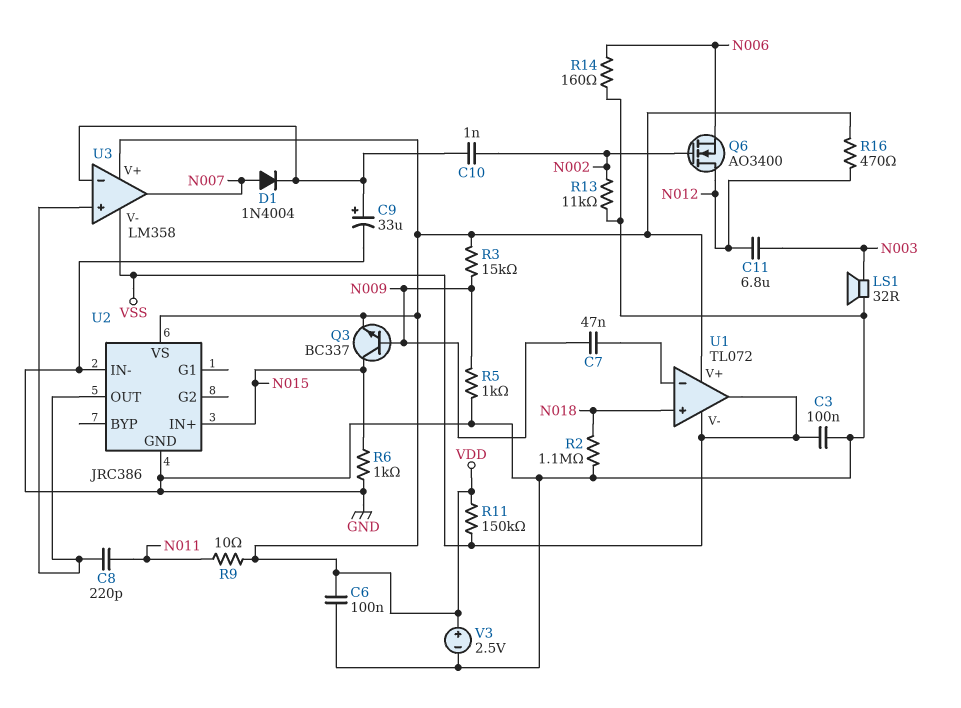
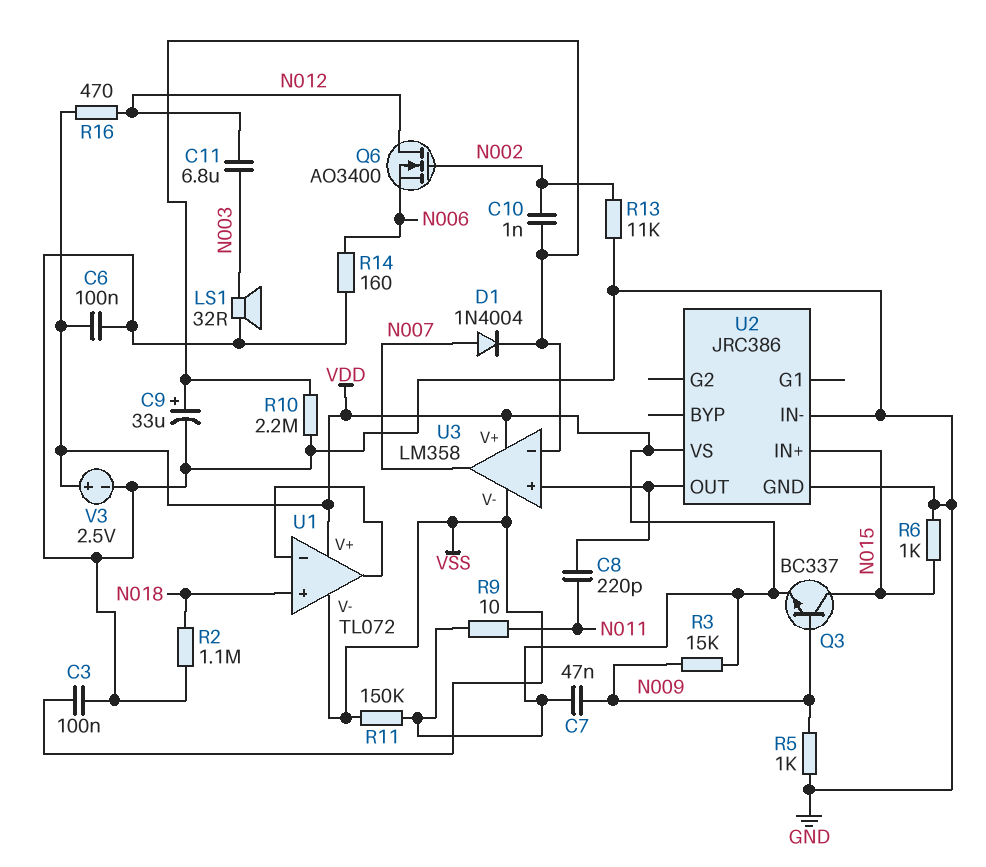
C7: 47nF (N009, U1/in-) -> 47nF (N009, VDD)
R10: none -> 2.2M (GND, U3/in-)
U1 pin out: VSS -> U1/in-

